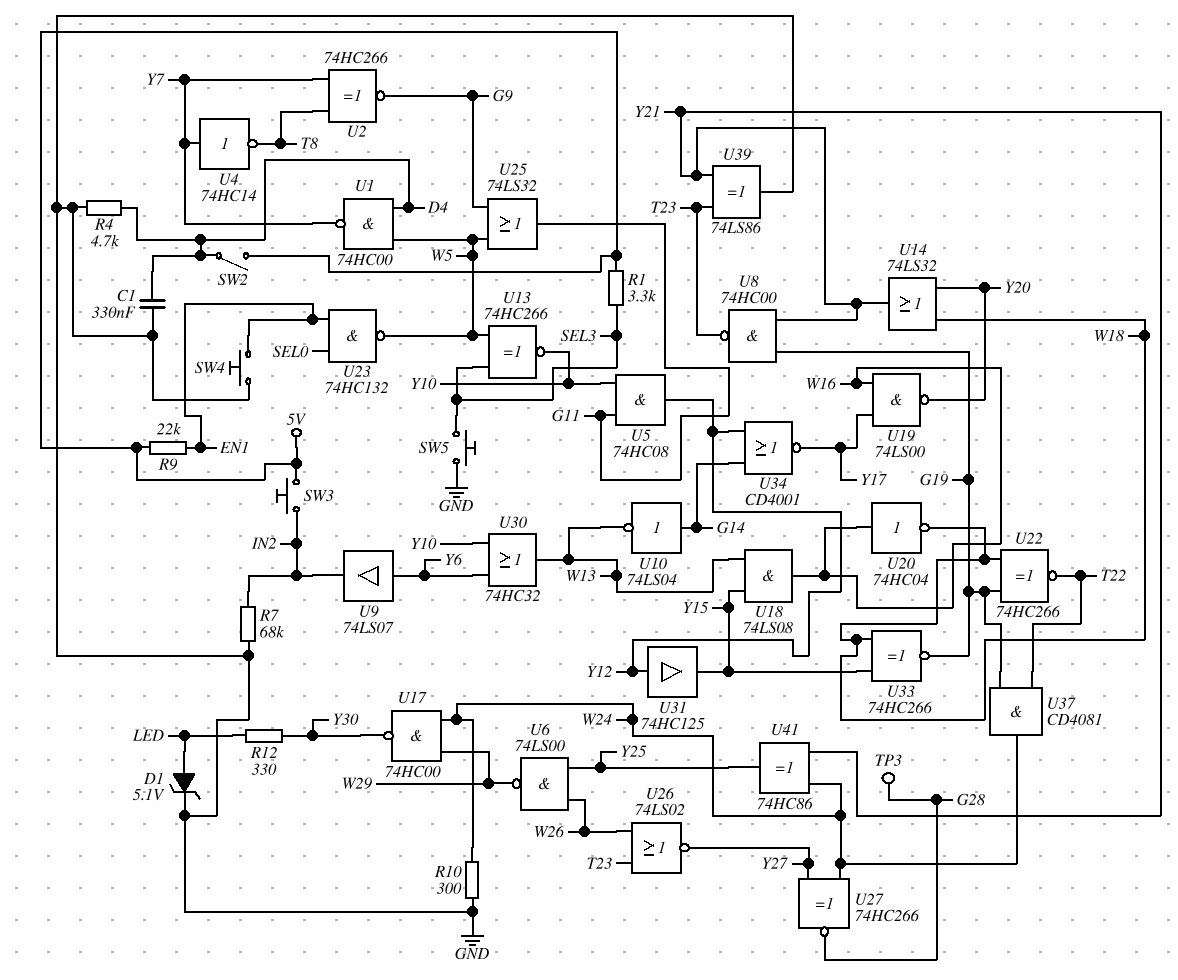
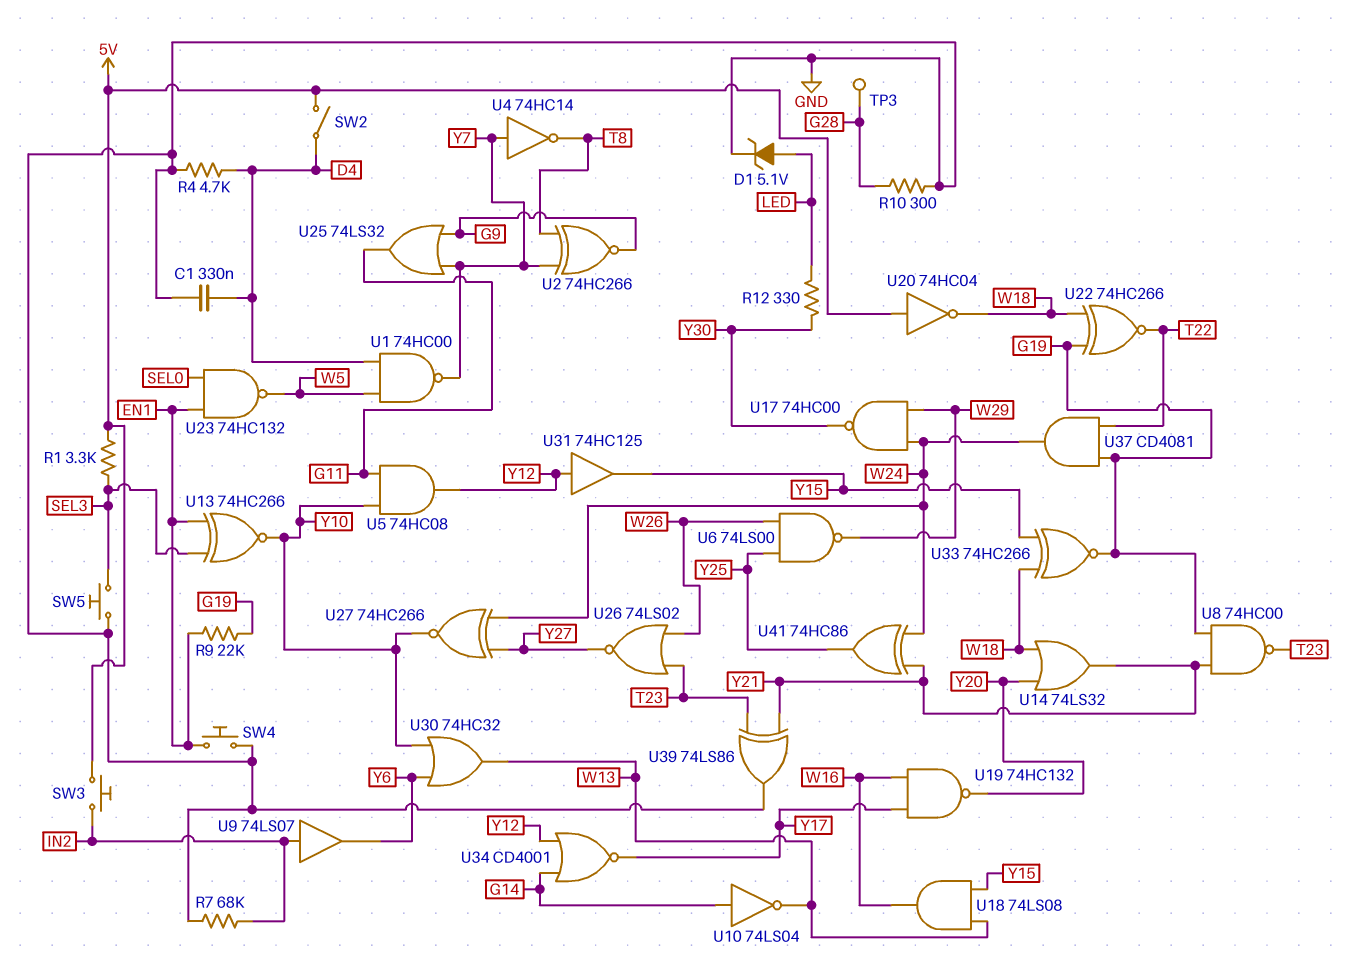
R9: 22k (5V, EN1) -> 22k (EN1, G19)
R10: 300 (GND, W24) -> 300 (G28, GND)
U9: buffer 74LS07 (in Y6, out IN2) -> buffer 74LS07 (in IN2, out Y6)
U13: XNOR 74HC266 (in SEL3, in W5, out Y10) -> XNOR 74HC266 (in EN1, in SEL3, out Y10)
U19: NAND 74LS00 (in W16, in Y17, out Y20) -> NAND 74HC132 (in W16, in Y17, out Y20)
U20: NOT 74HC04 (in W16, out W18) -> NOT 74HC04 (in 5V, out W18)
U25: OR 74LS32 (in G9, in W5, out G11) -> OR 74LS32 (in G9, in Y7, out G11)
U27: XNOR 74HC266 (in W24, in Y27, out G28) -> XNOR 74HC266 (in W24, in Y27, out Y10)

